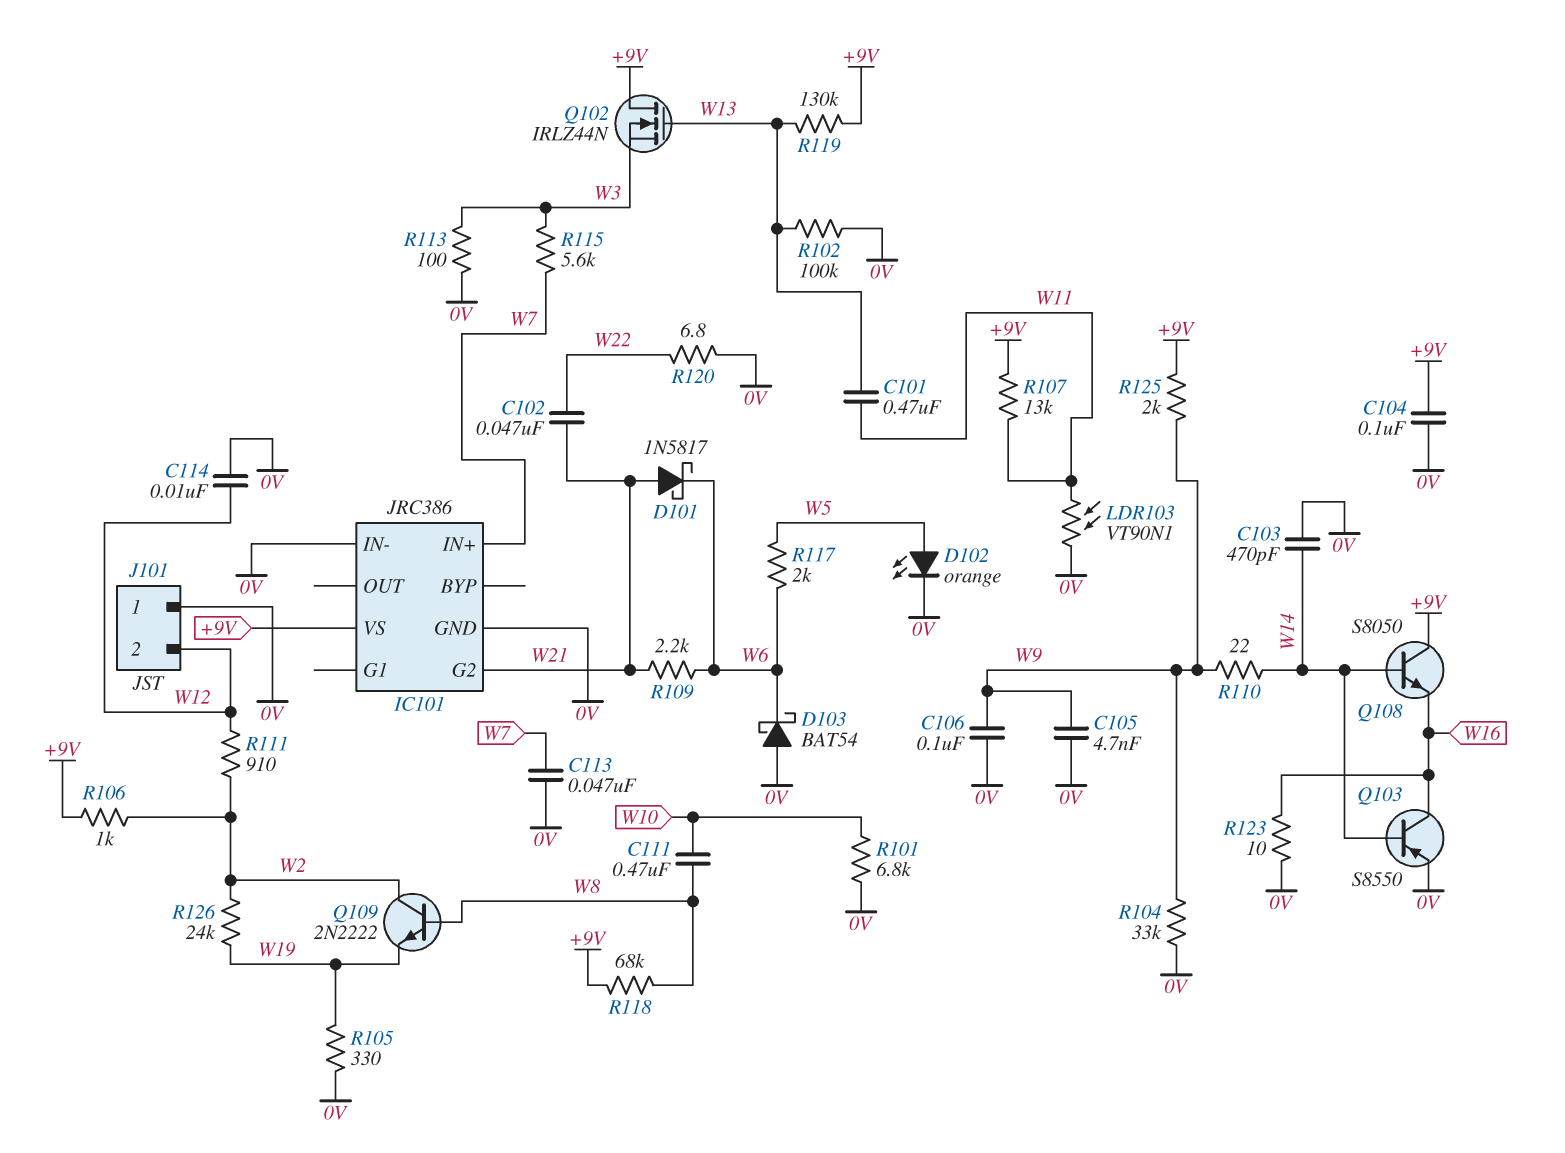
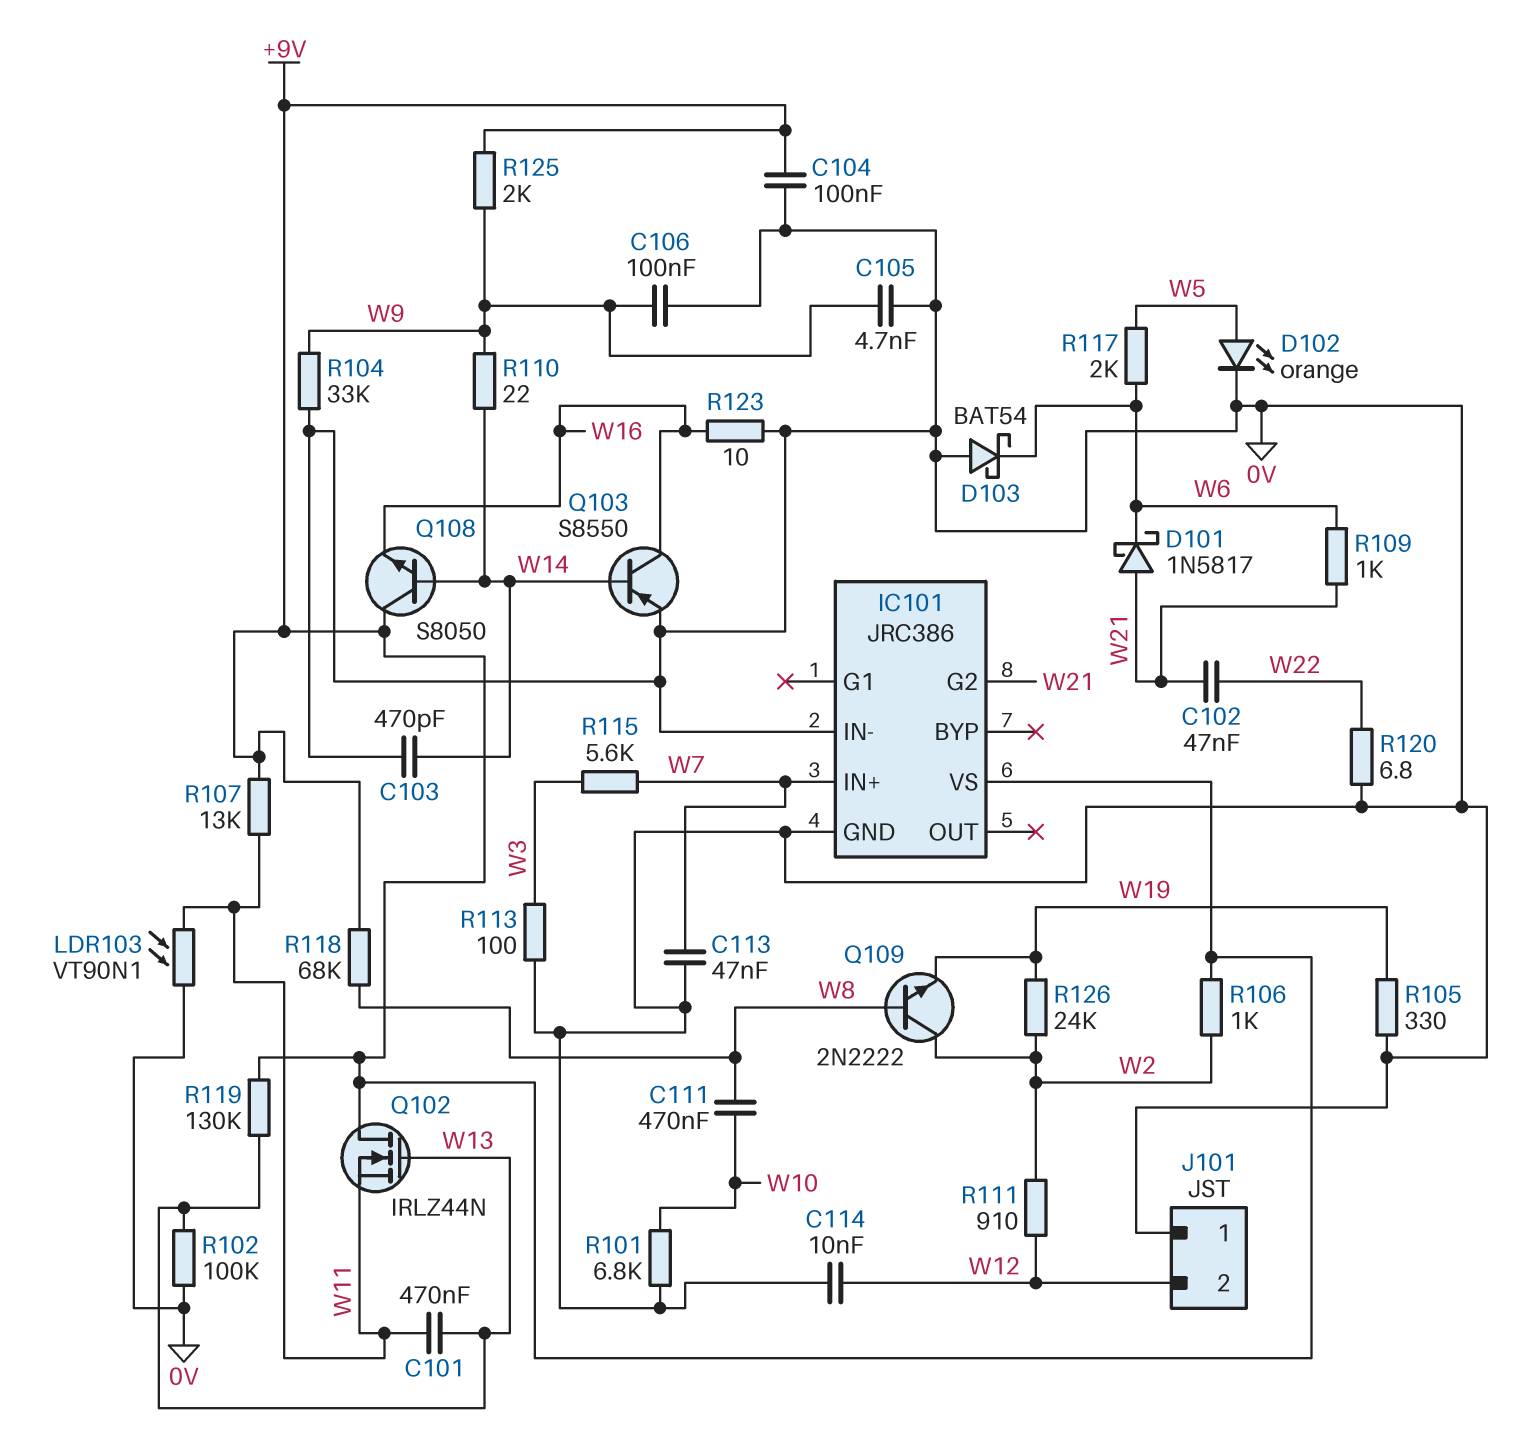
Q102: NMOS IRLZ44N (G W13, D +9V, S W3) -> NMOS IRLZ44N (G W13, D +9V, S W11)
R109: 2.2k (W6, W21) -> 1k (W6, W21)

